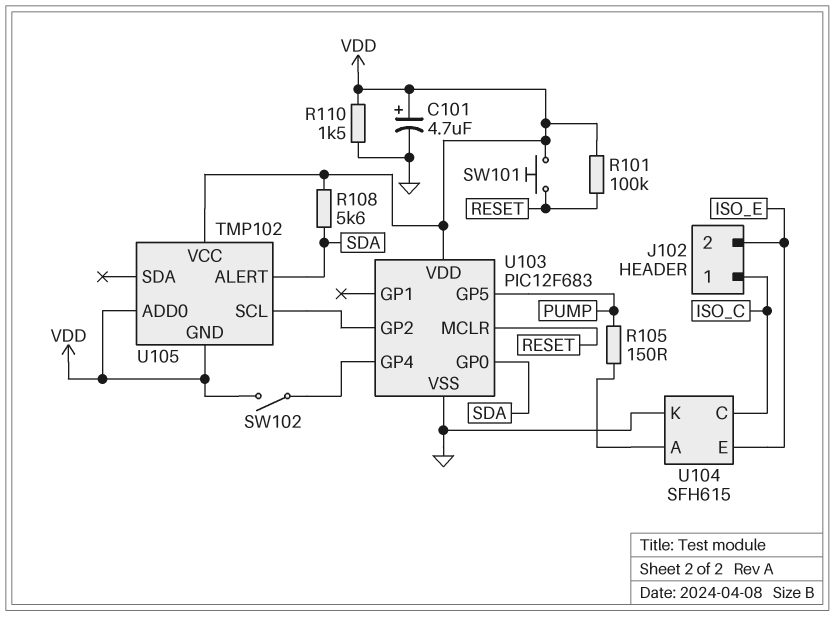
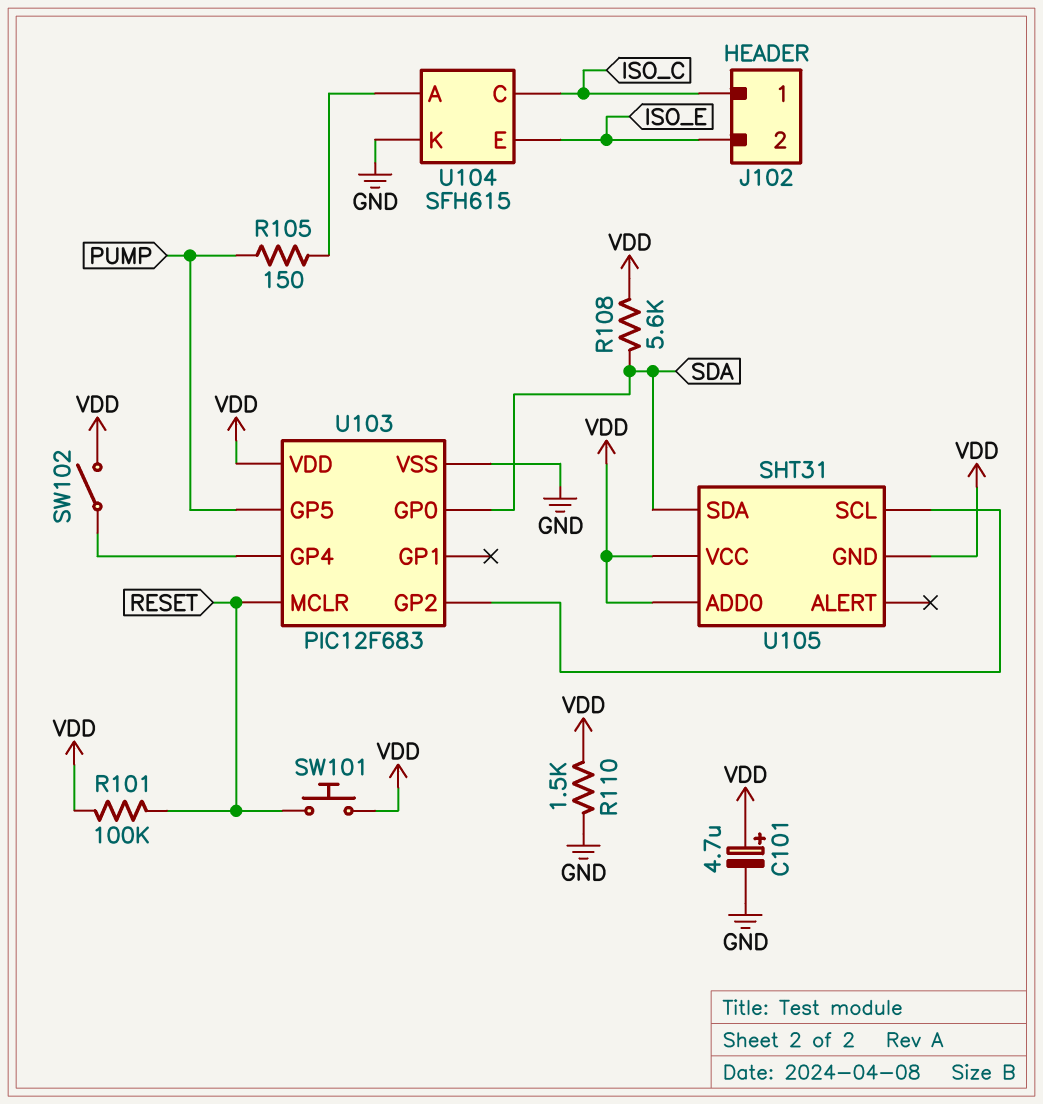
U105: TMP102 -> SHT31
U105 pin ALERT: SDA -> none
U105 pin SDA: none -> SDA

